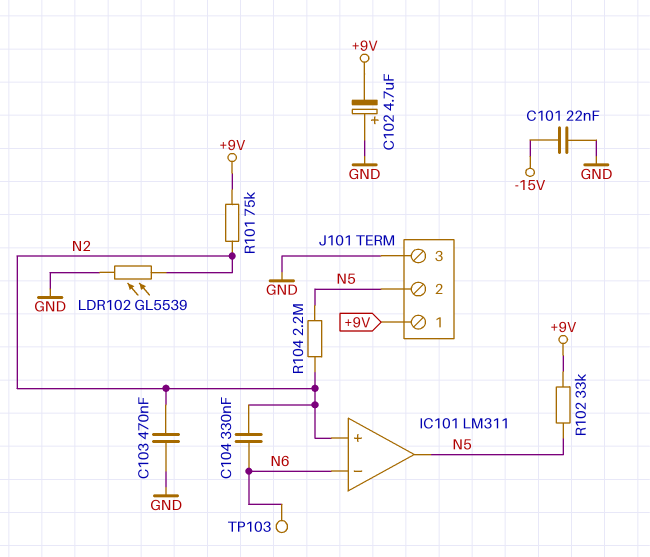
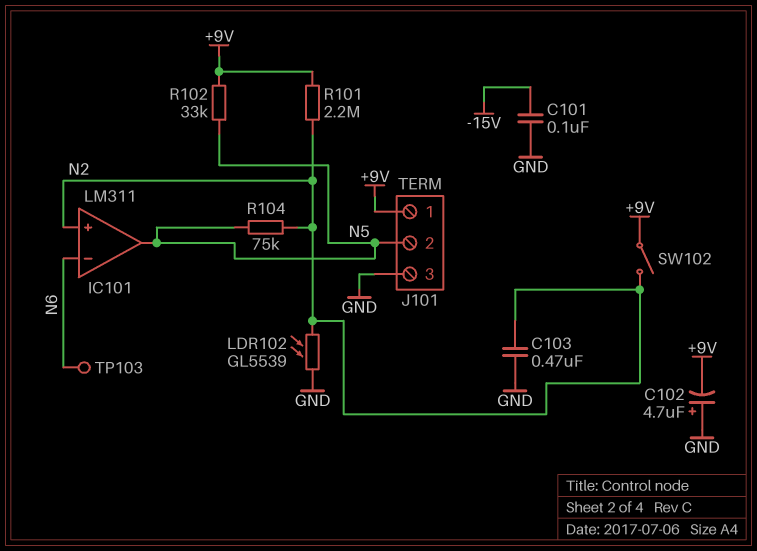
C101: 22nF (-15V, GND) -> 100nF (-15V, GND)
C104: 330nF (N2, N6) -> none
R101: 75k (+9V, N2) -> 2.2M (+9V, N2)
R104: 2.2M (N2, N5) -> 75k (N2, N5)
SW102: none -> switch (+9V, N2)

